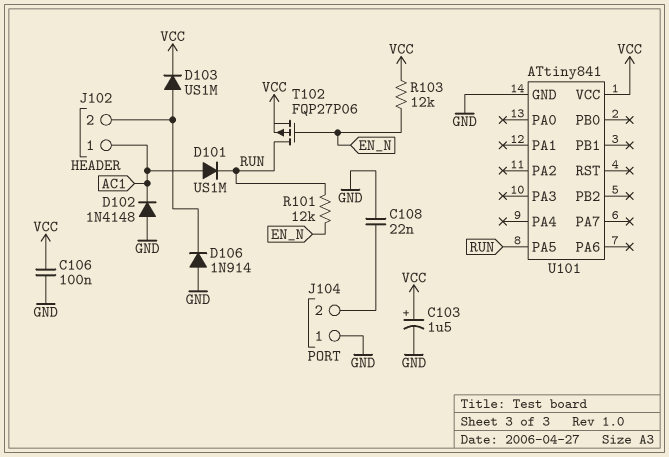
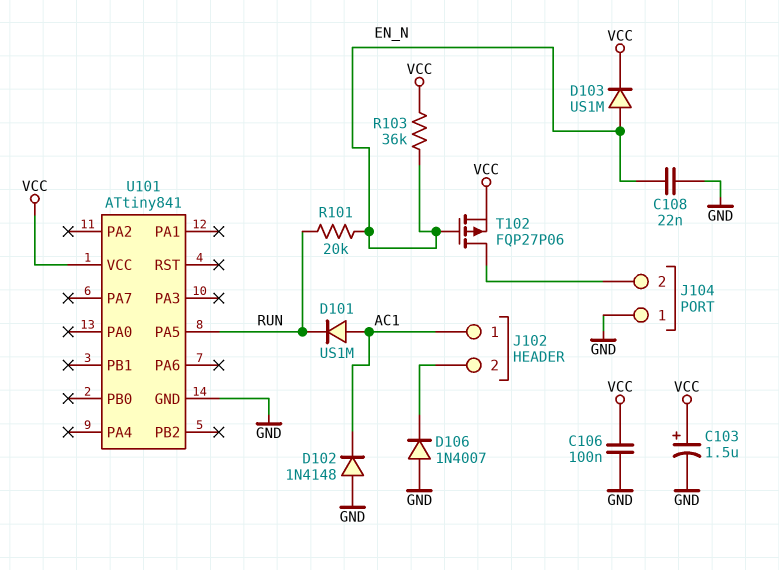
C108: 22nF (GND, J104/2) -> 22nF (EN_N, GND)
D103: diode US1M (A J102/2, K VCC) -> diode US1M (A EN_N, K VCC)
D106: diode 1N914 (A GND, K J102/2) -> diode 1N4007 (A GND, K J102/2)
R101: 12k (EN_N, RUN) -> 20k (EN_N, RUN)
R103: 12k (EN_N, VCC) -> 36k (EN_N, VCC)
T102: PMOS FQP27P06 (G EN_N, D RUN, S VCC) -> PMOS FQP27P06 (G EN_N, D J104/2, S VCC)

